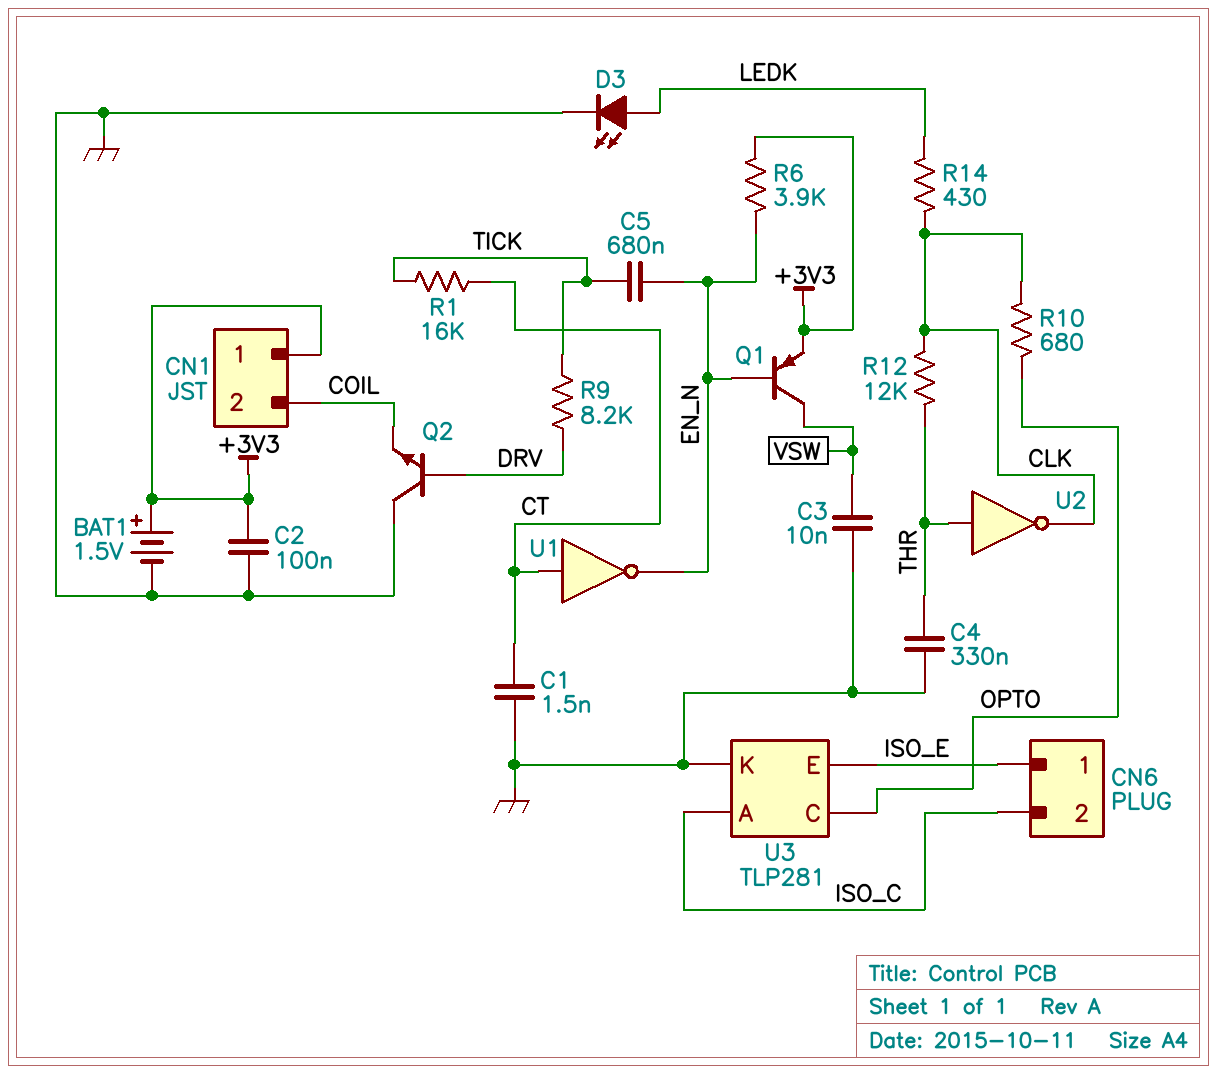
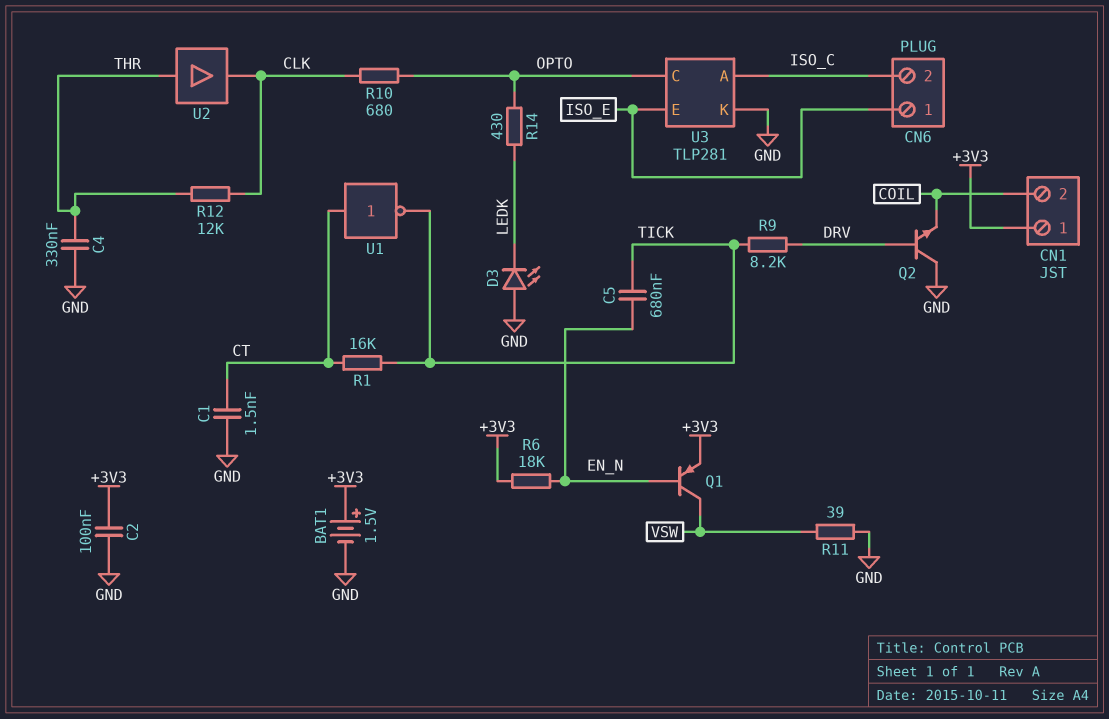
C3: 10nF (GND, VSW) -> none
D3: LED (A LEDK, K GND) -> LED (A GND, K LEDK)
R6: 3.9k (+3V3, EN_N) -> 18k (+3V3, EN_N)
R11: none -> 39 (GND, VSW)
R14: 430 (CLK, LEDK) -> 430 (LEDK, OPTO)
U1: NOT (in CT, out EN_N) -> NOT (in CT, out TICK)
U2: NOT (in THR, out CLK) -> buffer (in THR, out CLK)

